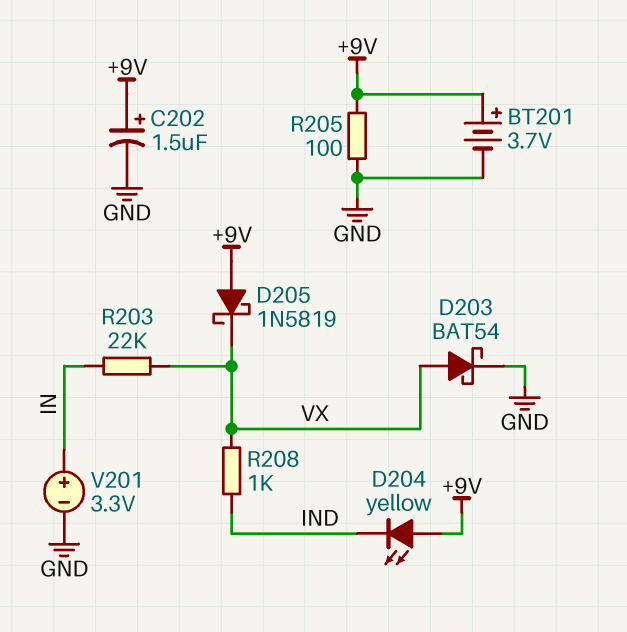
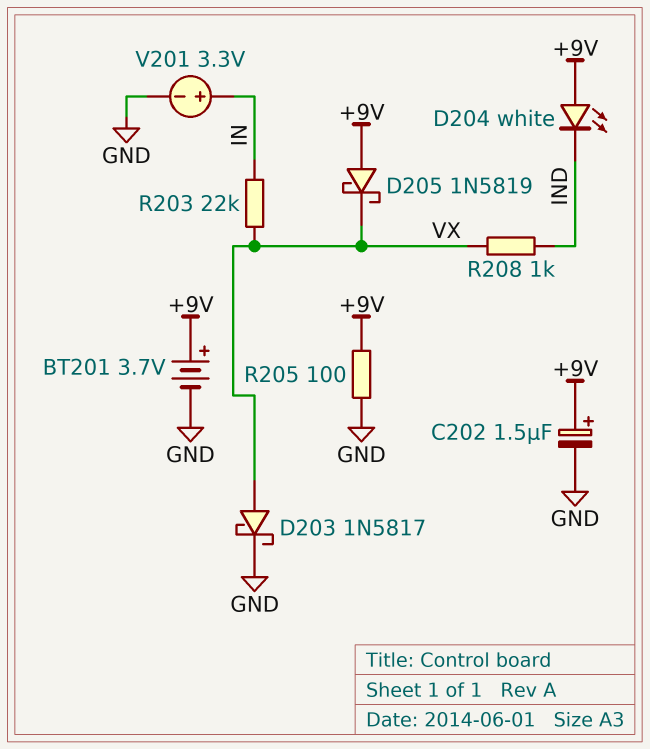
D203: schottky BAT54 (A VX, K GND) -> schottky 1N5817 (A VX, K GND)
D204: LED yellow (A +9V, K IND) -> LED white (A +9V, K IND)

